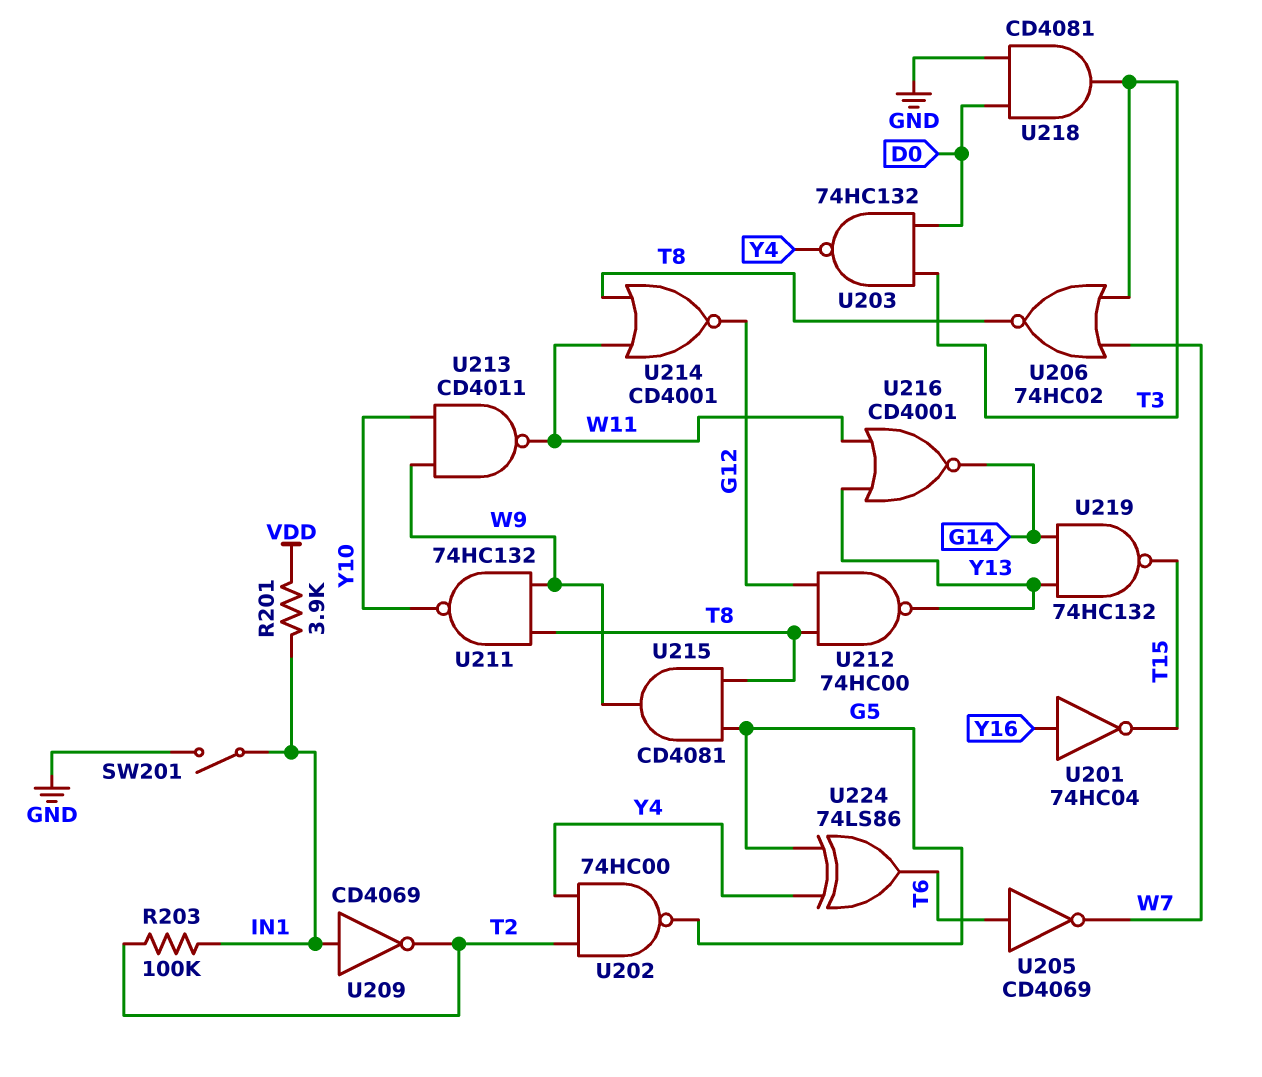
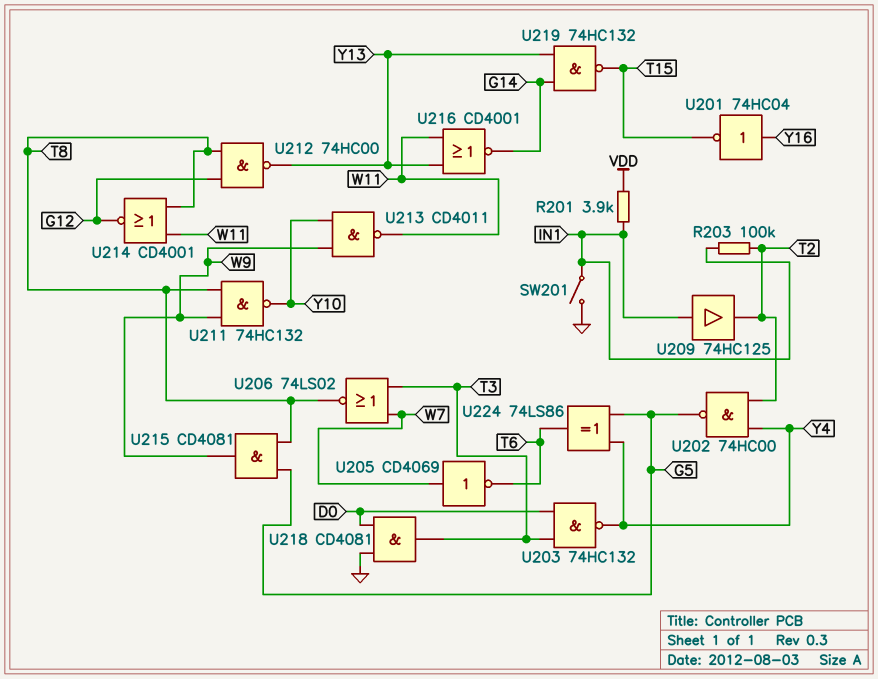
U205: NOT CD4069 (in T6, out W7) -> NOT CD4069 (in W7, out T6)
U206: NOR 74HC02 (in T3, in W7, out T8) -> NOR 74LS02 (in T3, in W7, out T8)
U209: NOT CD4069 (in IN1, out T2) -> buffer 74HC125 (in IN1, out T2)

